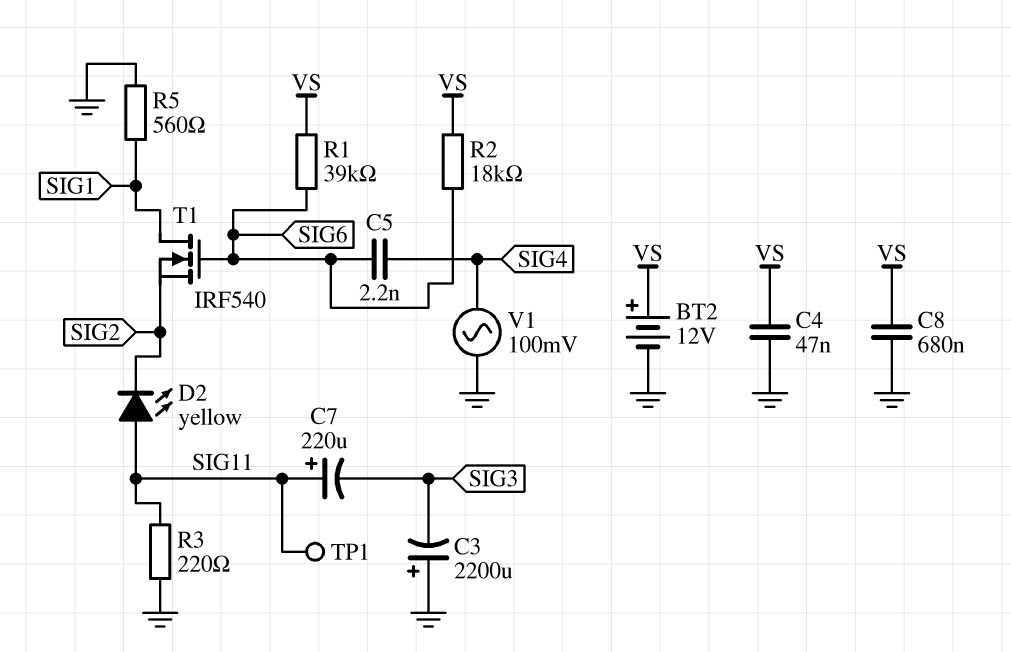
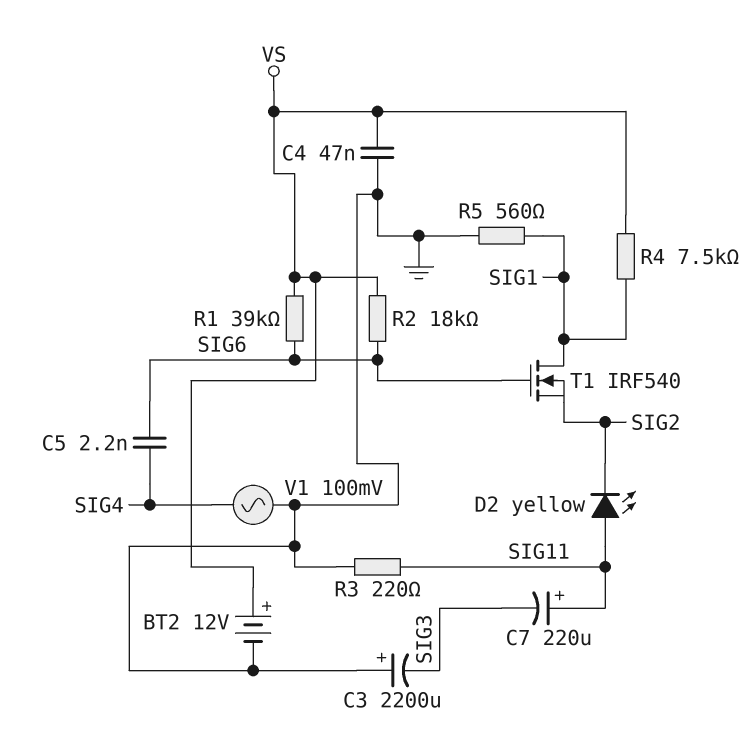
C8: 680nF (GND, VS) -> none
R4: none -> 7.5k (SIG1, VS)
TP1: test point (SIG11) -> none

